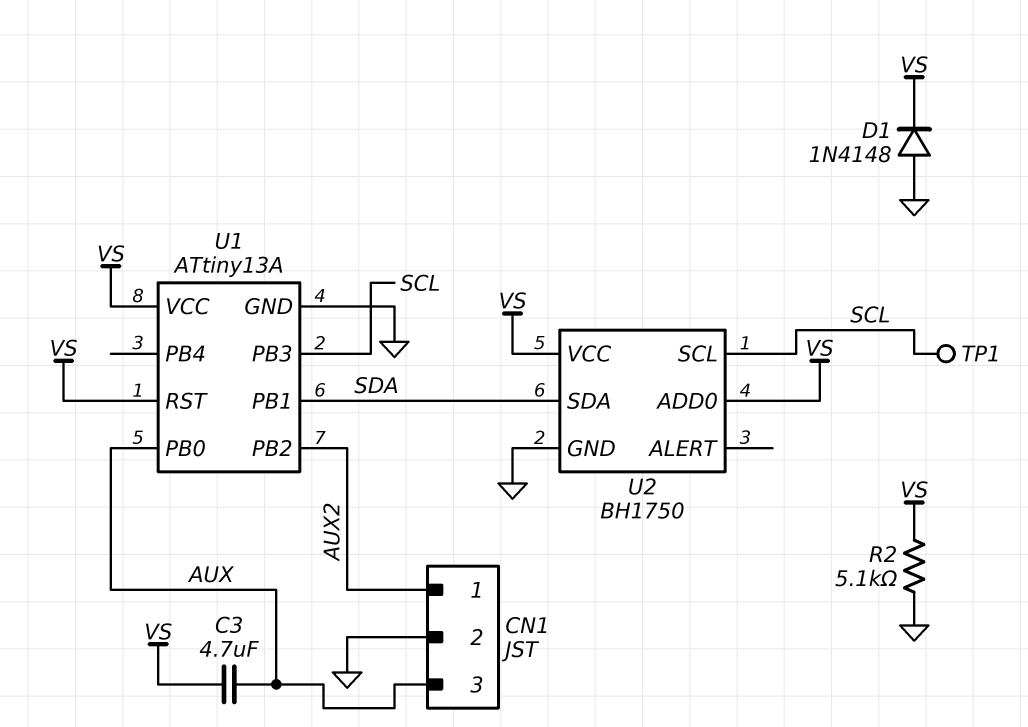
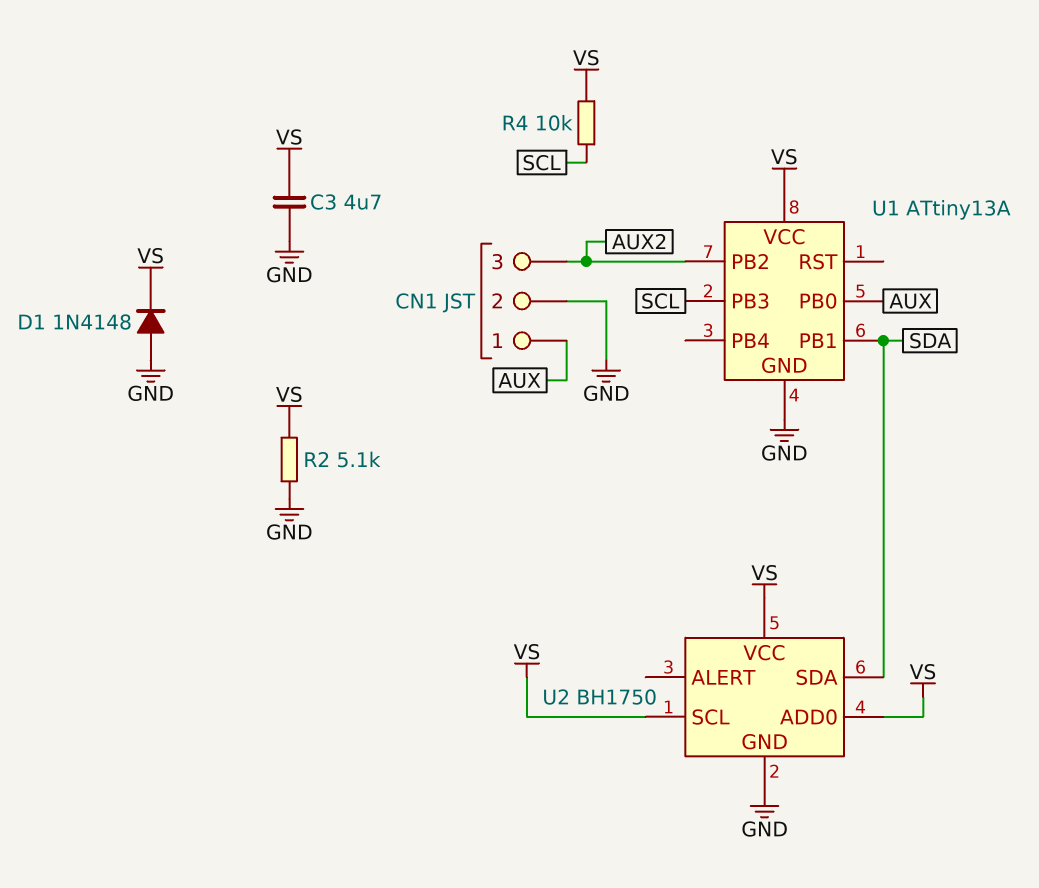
C3: 4.7uF (AUX, VS) -> 4.7uF (GND, VS)
CN1 pin 1: AUX2 -> AUX
CN1 pin 3: AUX -> AUX2
R4: none -> 10k (SCL, VS)
TP1: test point (SCL) -> none
U1 pin RST: VS -> none
U2 pin SCL: SCL -> VS

